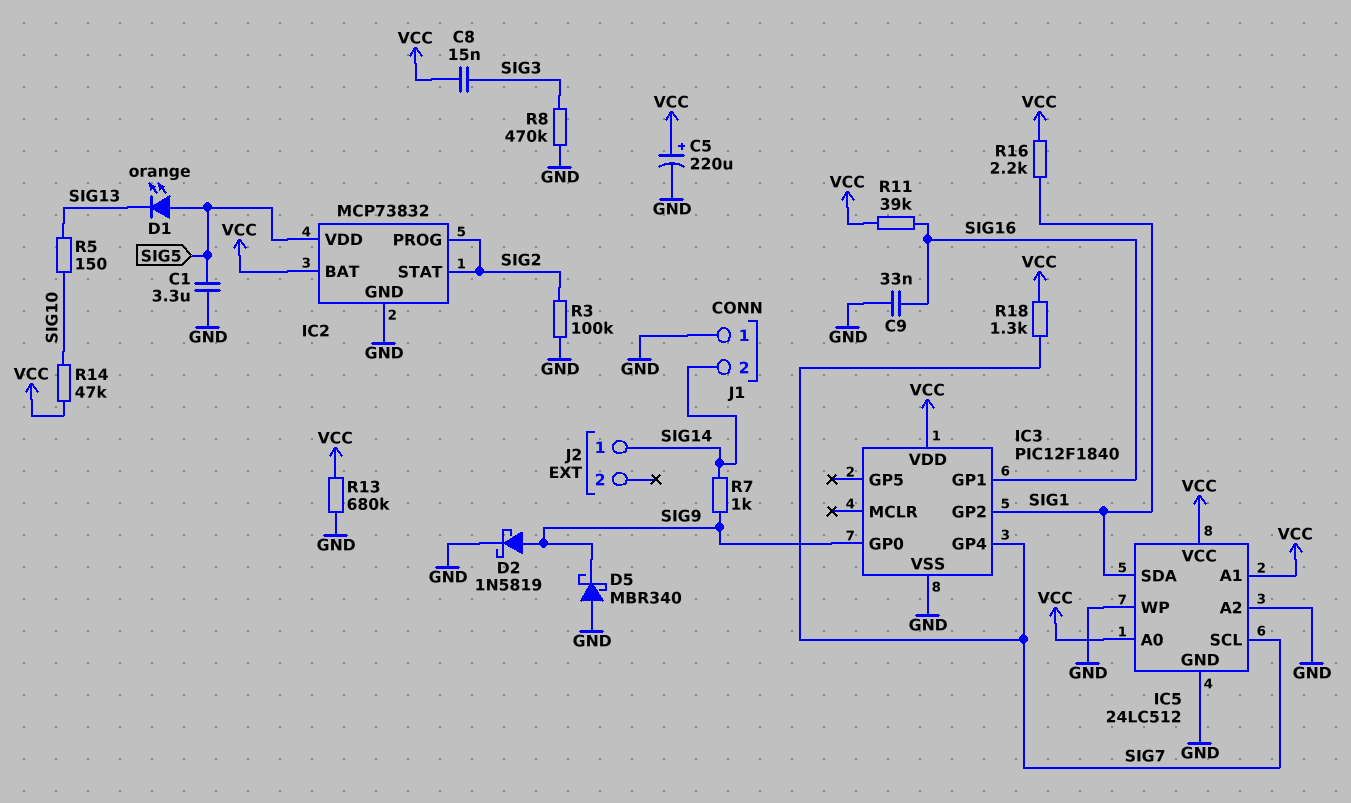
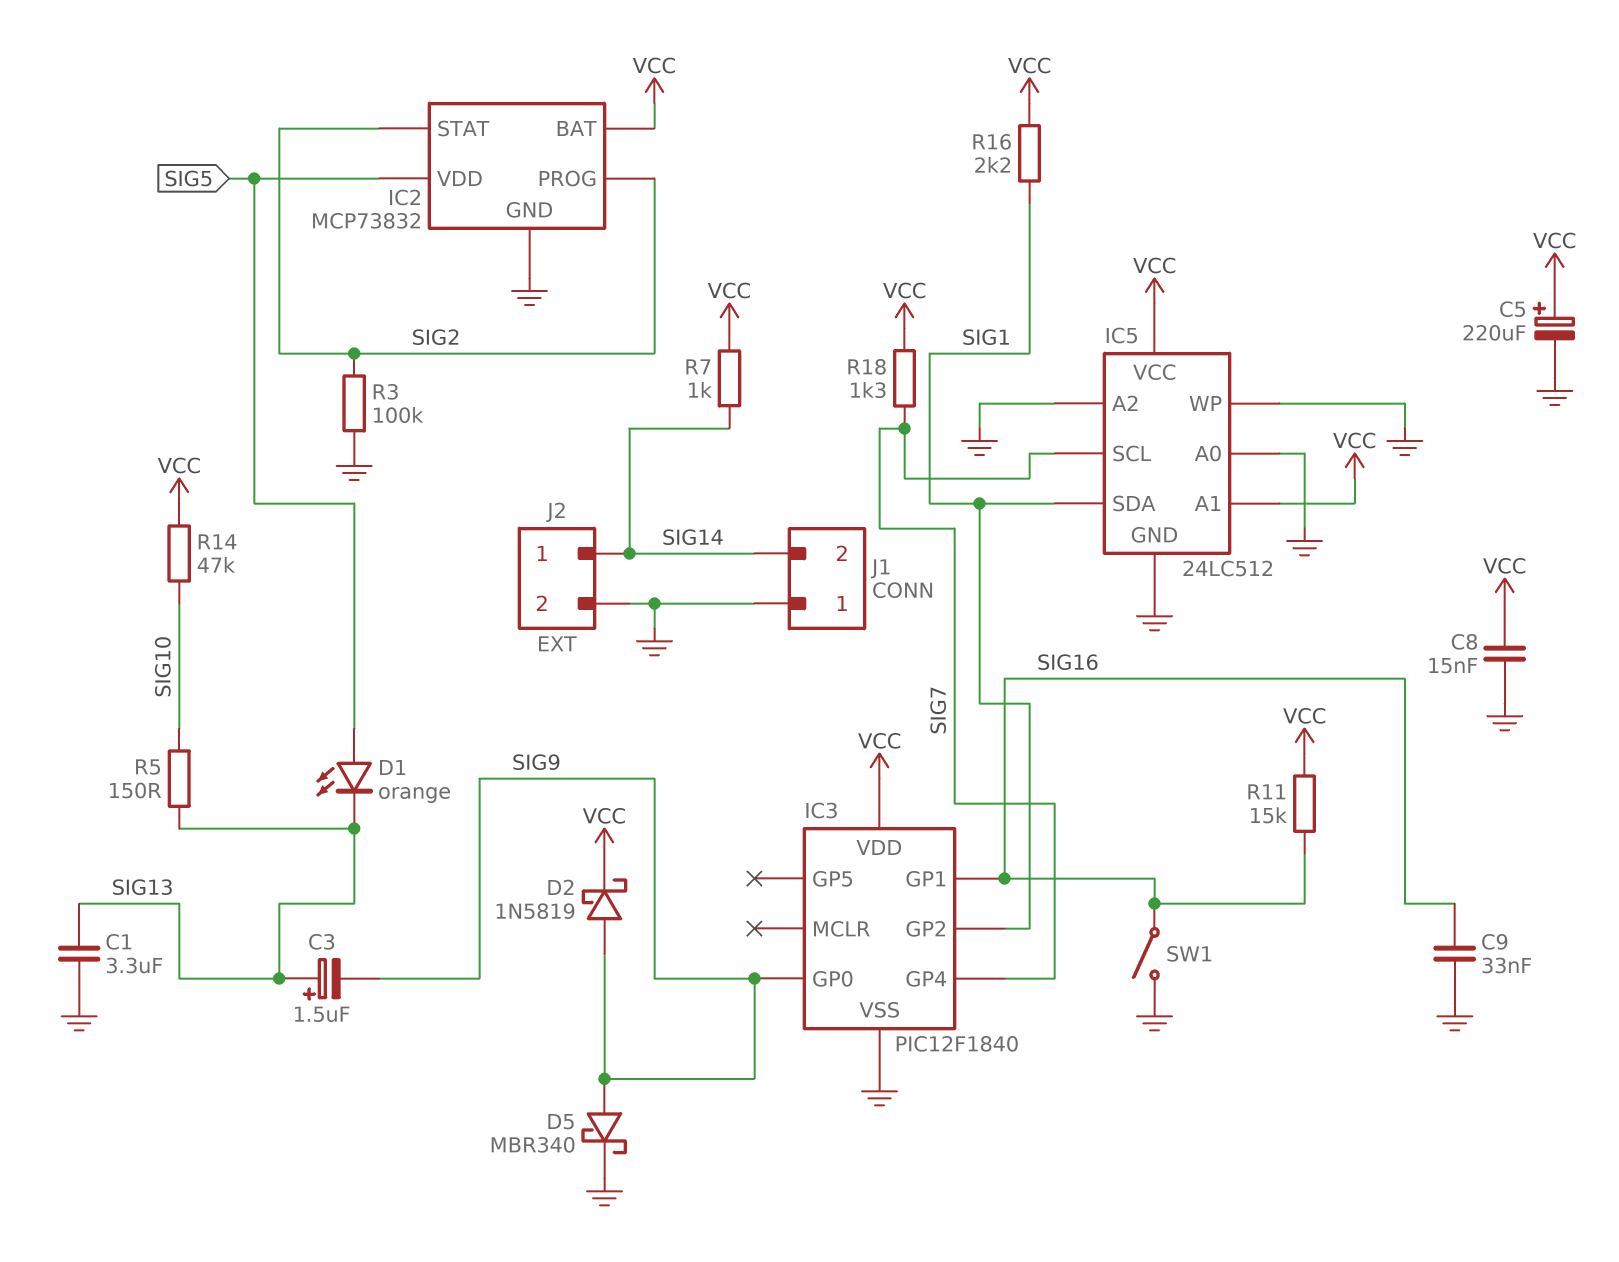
C1: 3.3uF (GND, SIG5) -> 3.3uF (GND, SIG13)
C3: none -> 1.5uF (plus SIG13, minus SIG9)
C8: 15nF (SIG3, VCC) -> 15nF (GND, VCC)
D2: schottky 1N5819 (A SIG9, K GND) -> schottky 1N5819 (A SIG9, K VCC)
D5: schottky MBR340 (A GND, K SIG9) -> schottky MBR340 (A SIG9, K GND)
IC5 pin A0: VCC -> GND
J2 pin 2: none -> GND
R7: 1k (SIG9, SIG14) -> 1k (SIG14, VCC)
R8: 470k (GND, SIG3) -> none
R11: 39k (SIG16, VCC) -> 15k (SIG16, VCC)
R13: 680k (GND, VCC) -> none
SW1: none -> switch (GND, SIG16)

